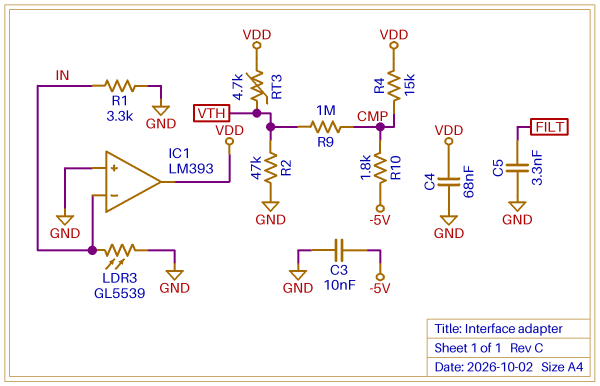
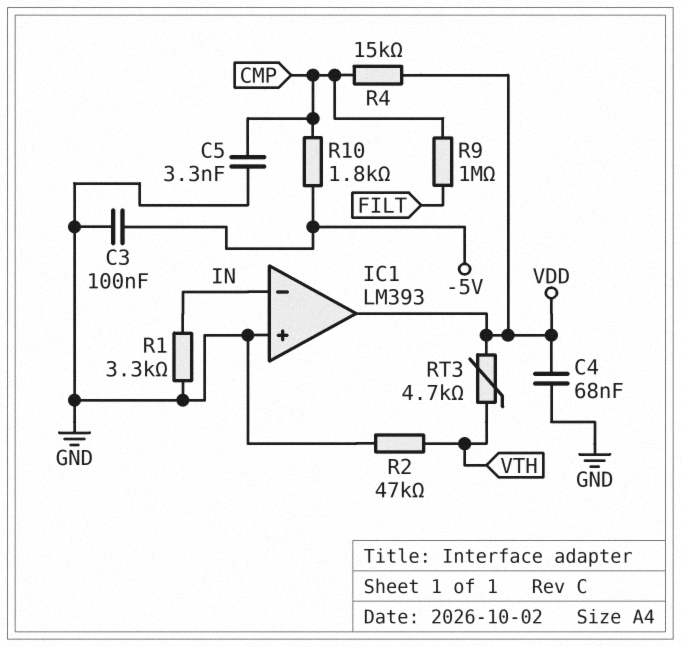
C3: 10nF (-5V, GND) -> 100nF (-5V, GND)
C5: 3.3nF (FILT, GND) -> 3.3nF (CMP, GND)
LDR3: GL5539 (GND, IN) -> none
R9: 1M (CMP, VTH) -> 1M (CMP, FILT)

